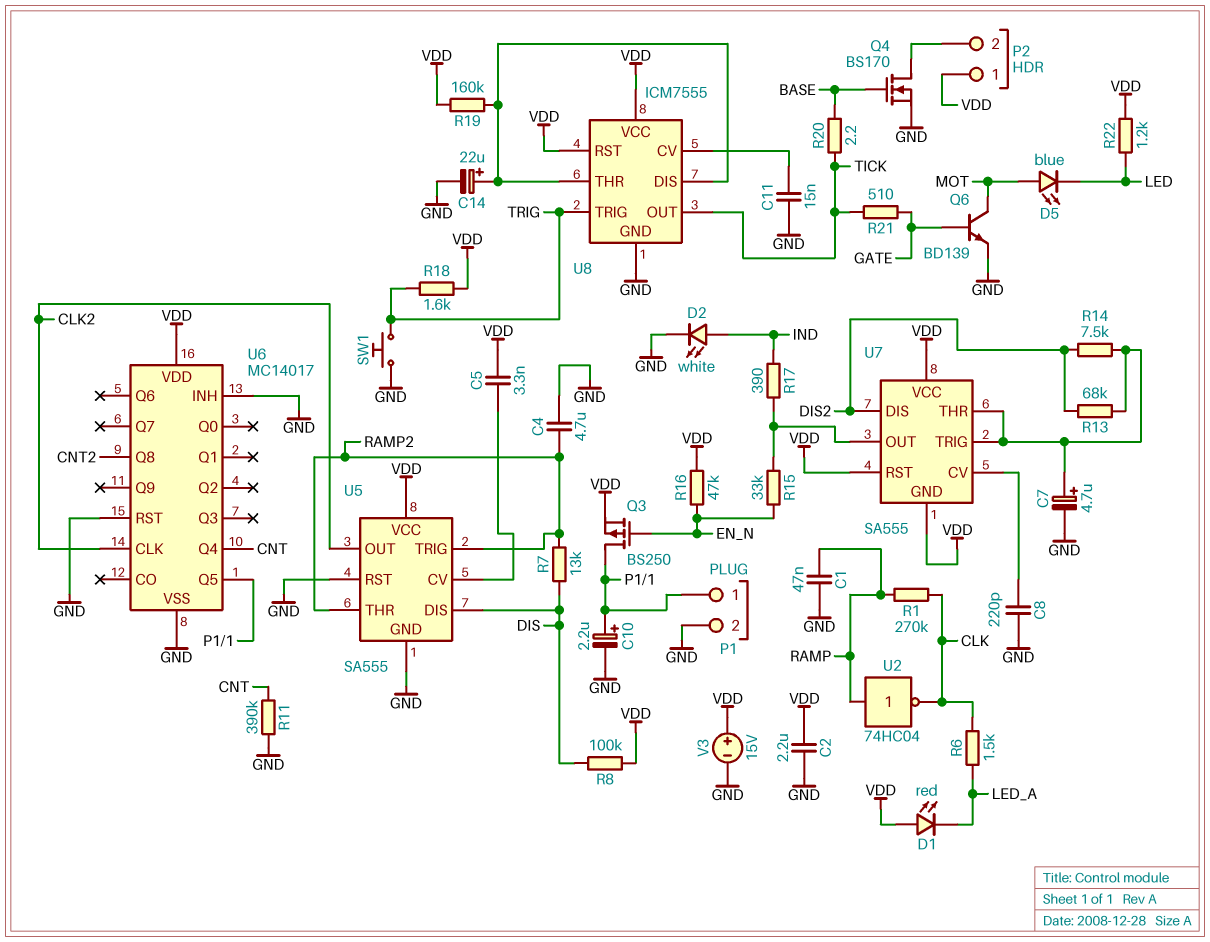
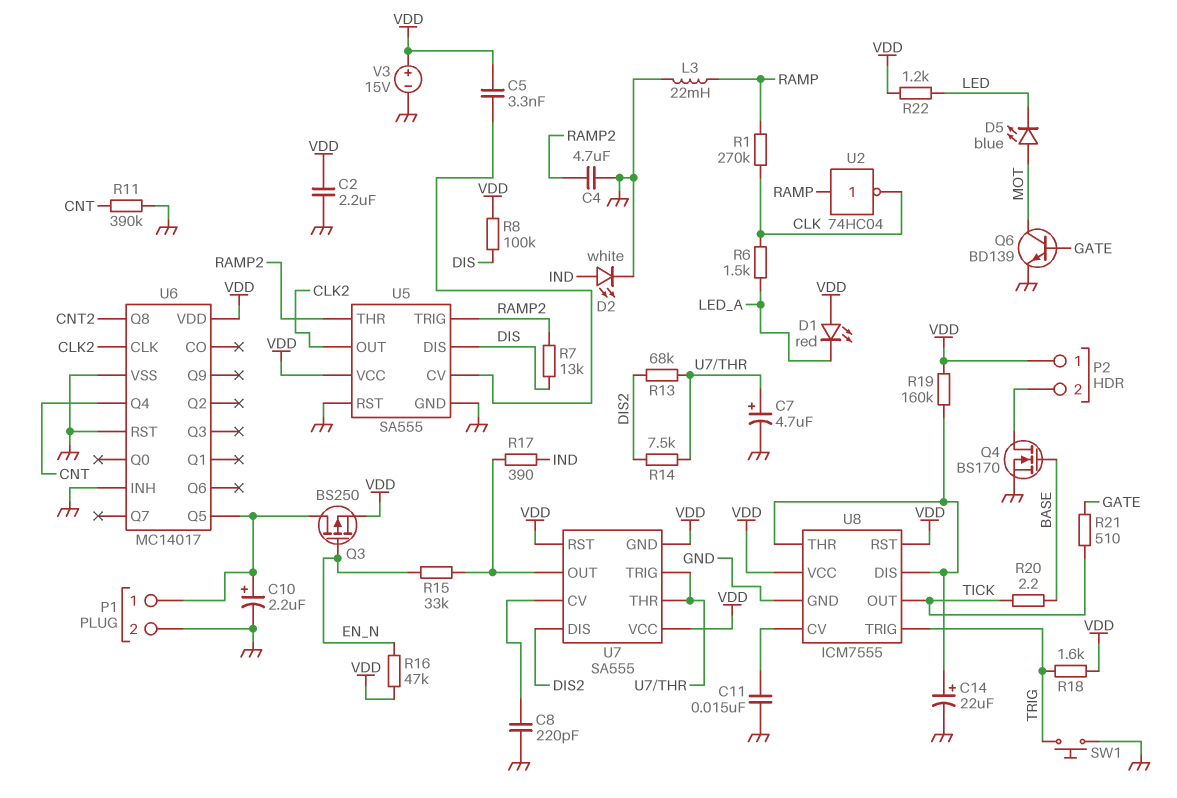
C1: 47nF (GND, RAMP) -> none
L3: none -> 22mH (GND, RAMP)

